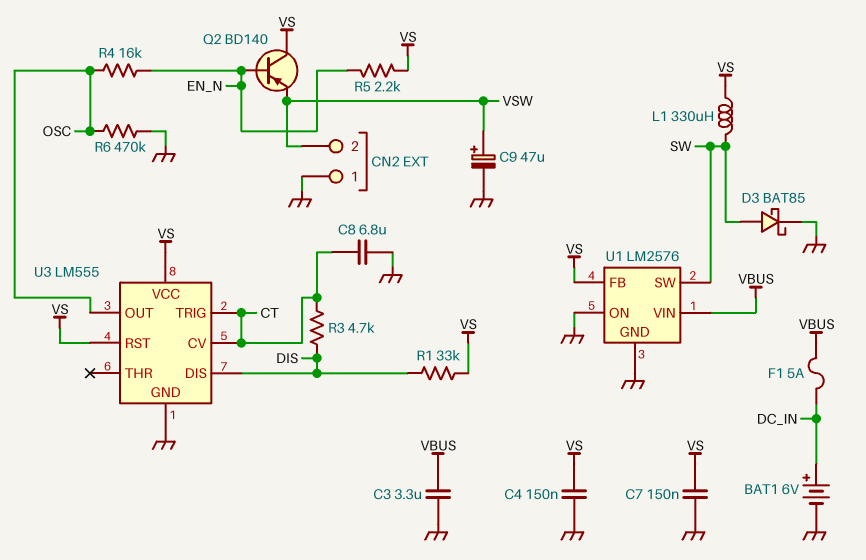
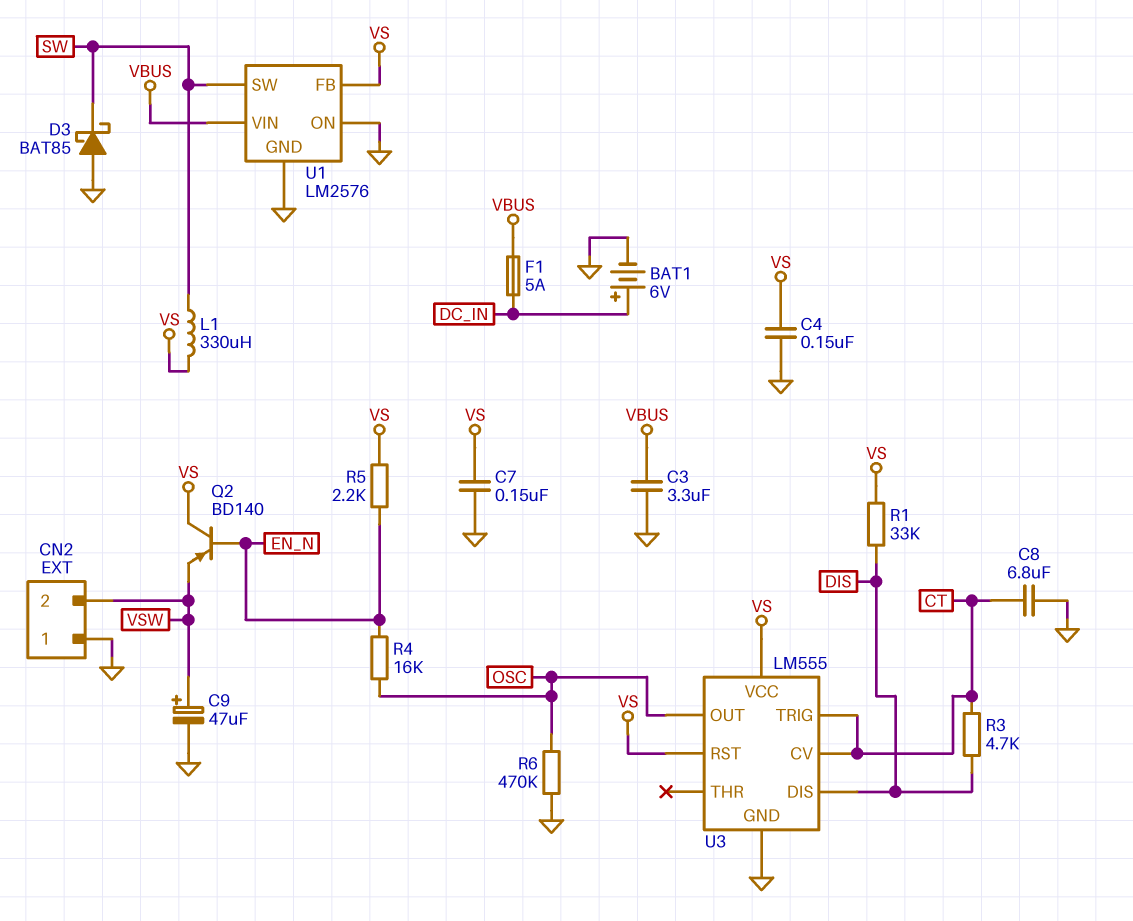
D3: schottky BAT85 (A SW, K GND) -> schottky BAT85 (A GND, K SW)

